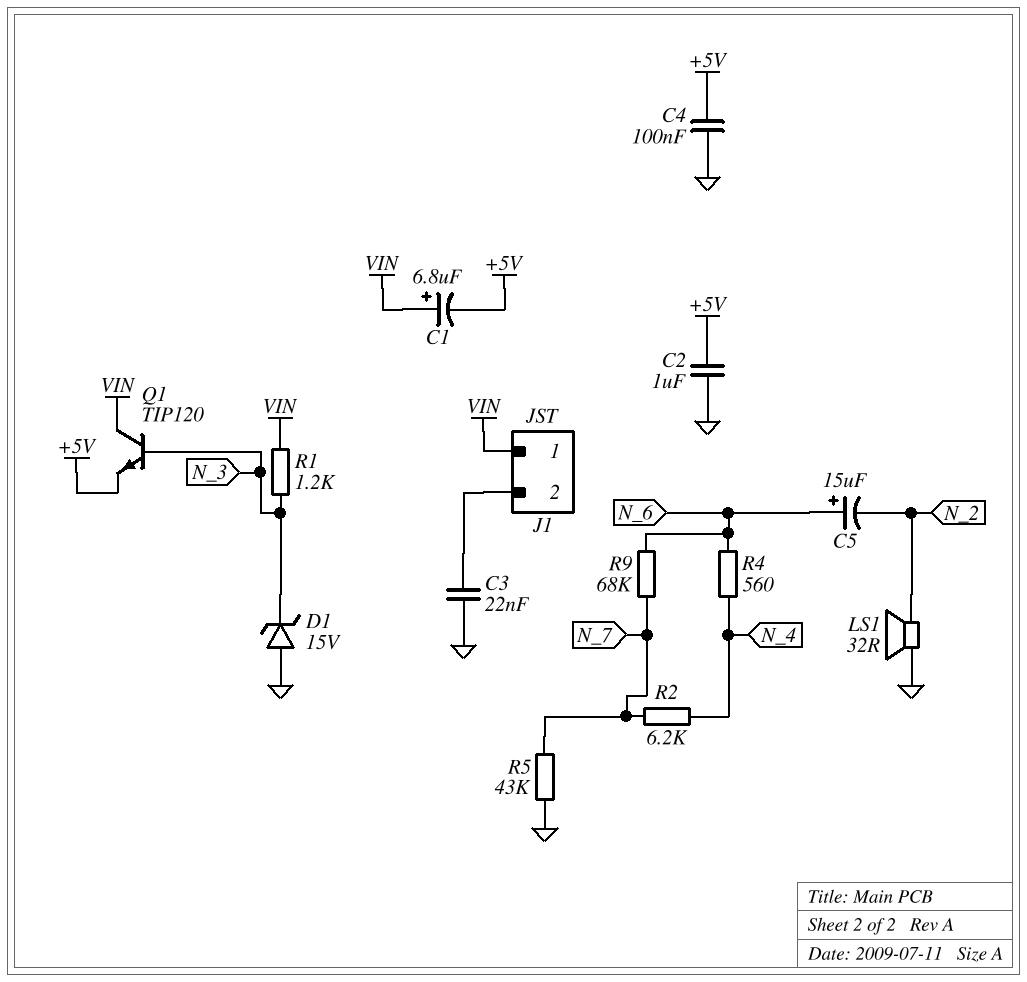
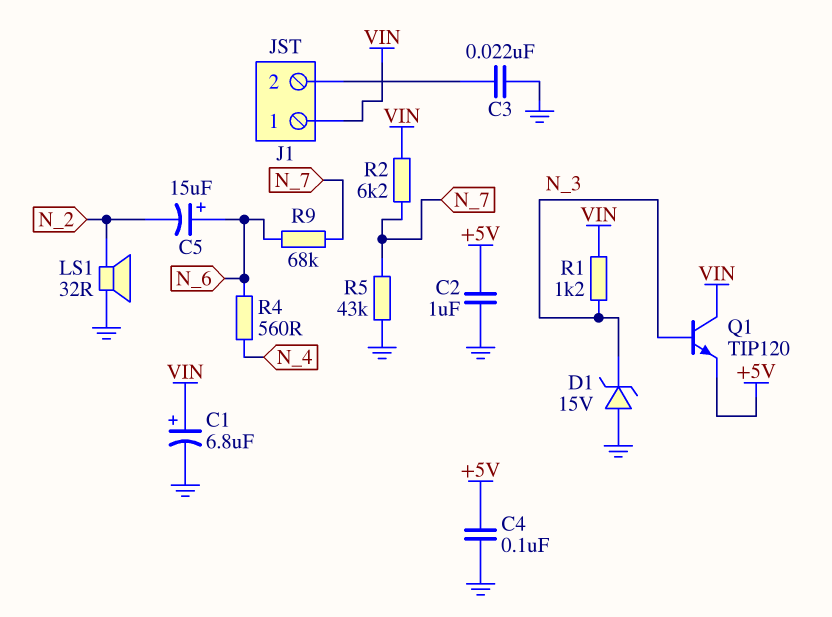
C1: 6.8uF (plus VIN, minus +5V) -> 6.8uF (plus VIN, minus GND)
R2: 6.2k (N_4, N_7) -> 6.2k (N_7, VIN)

